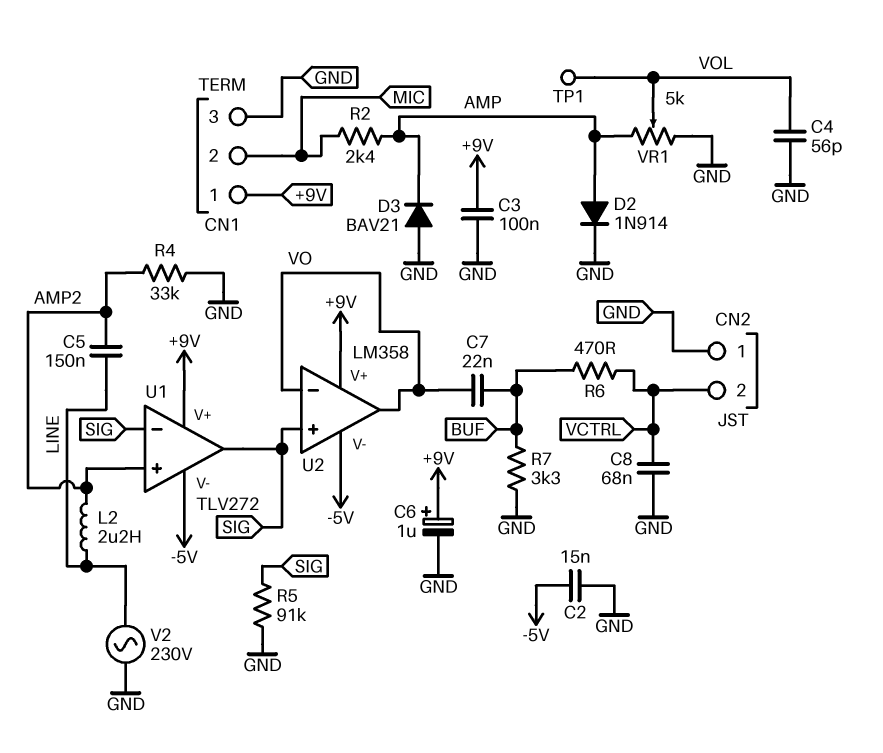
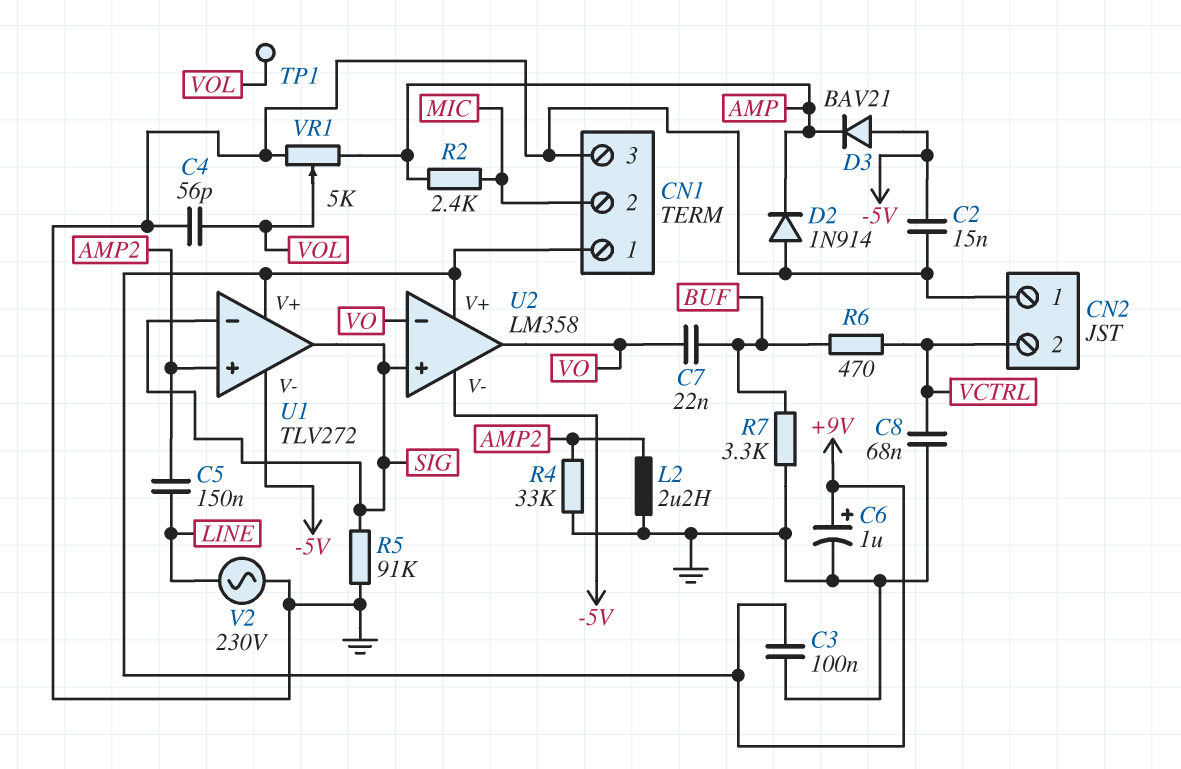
D2: diode 1N914 (A AMP, K GND) -> diode 1N914 (A GND, K AMP)
D3: diode BAV21 (A GND, K AMP) -> diode BAV21 (A -5V, K AMP)
L2: 2.2uH (AMP2, LINE) -> 2.2uH (AMP2, GND)

